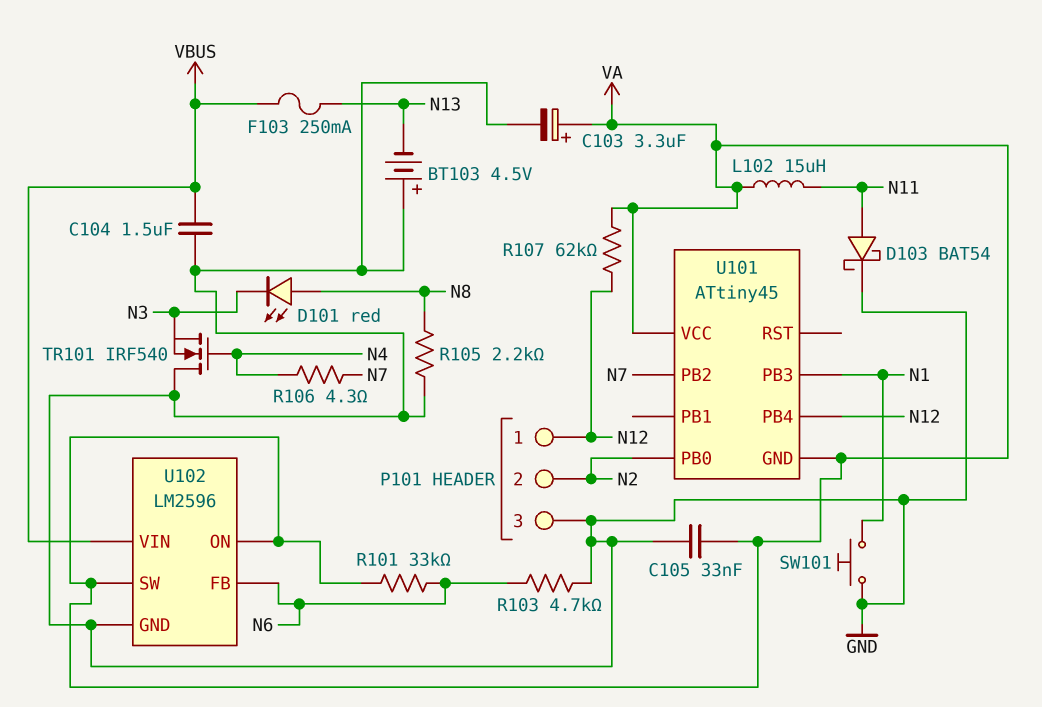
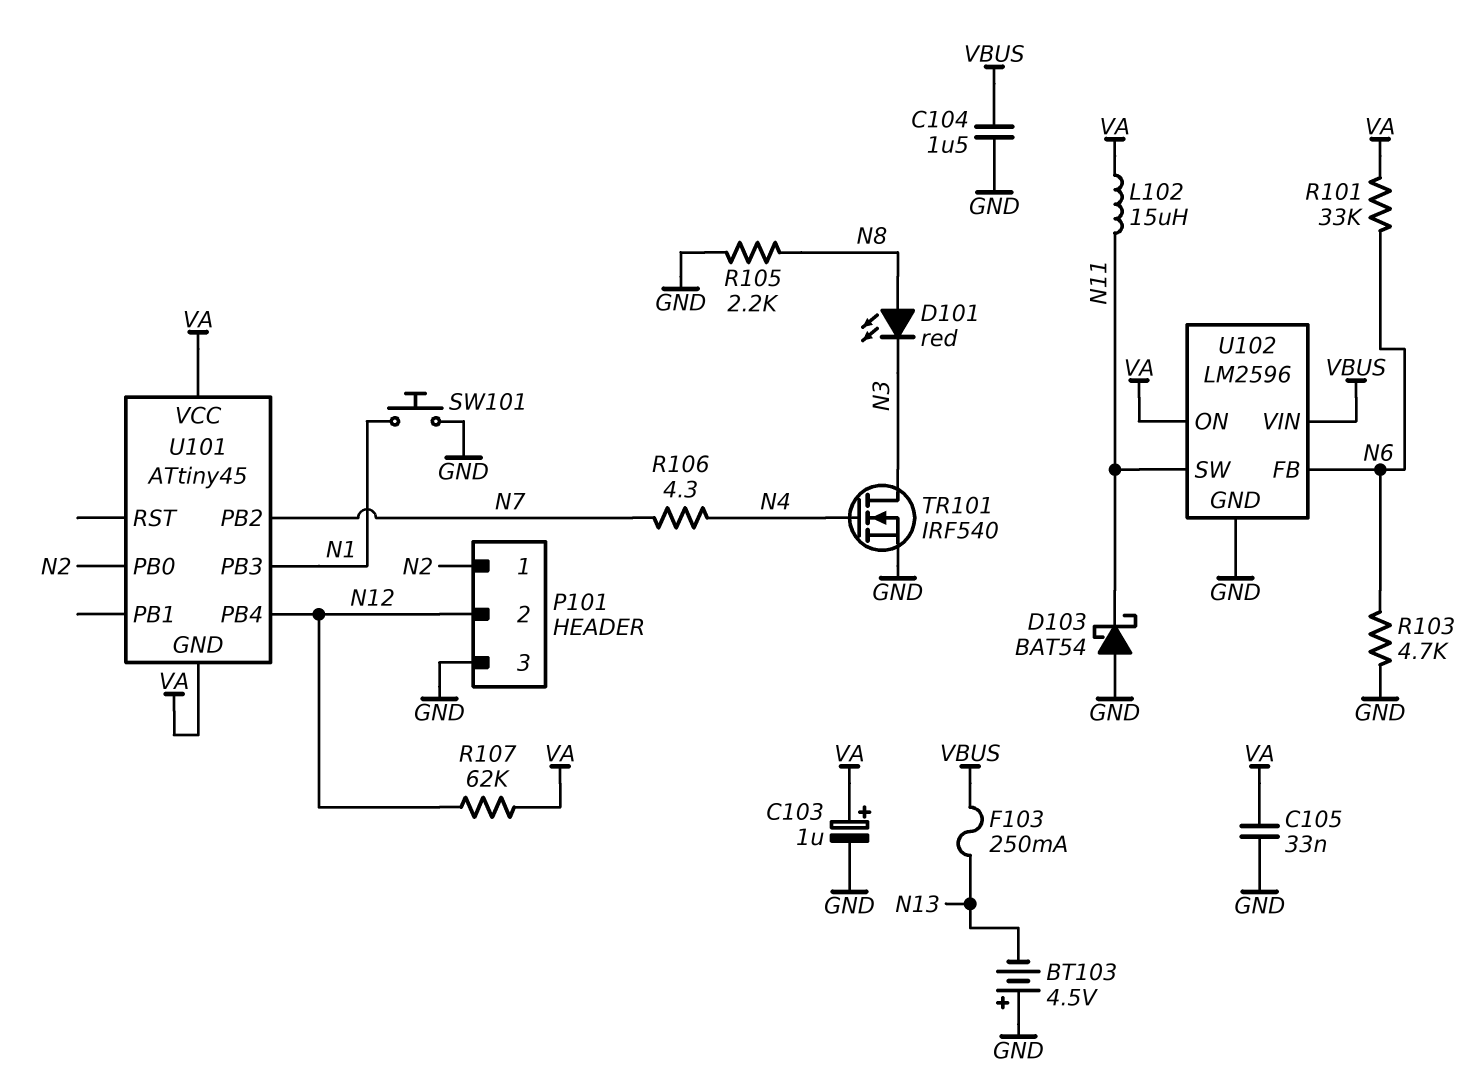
C103: 3.3uF (plus VA, minus GND) -> 1uF (plus VA, minus GND)
D103: schottky BAT54 (A N11, K GND) -> schottky BAT54 (A GND, K N11)
P101 pin 1: N12 -> N2
P101 pin 2: N2 -> N12
TR101: NMOS IRF540 (G N4, D GND, S N3) -> NMOS IRF540 (G N4, D N3, S GND)
U102 pin SW: VA -> N11

